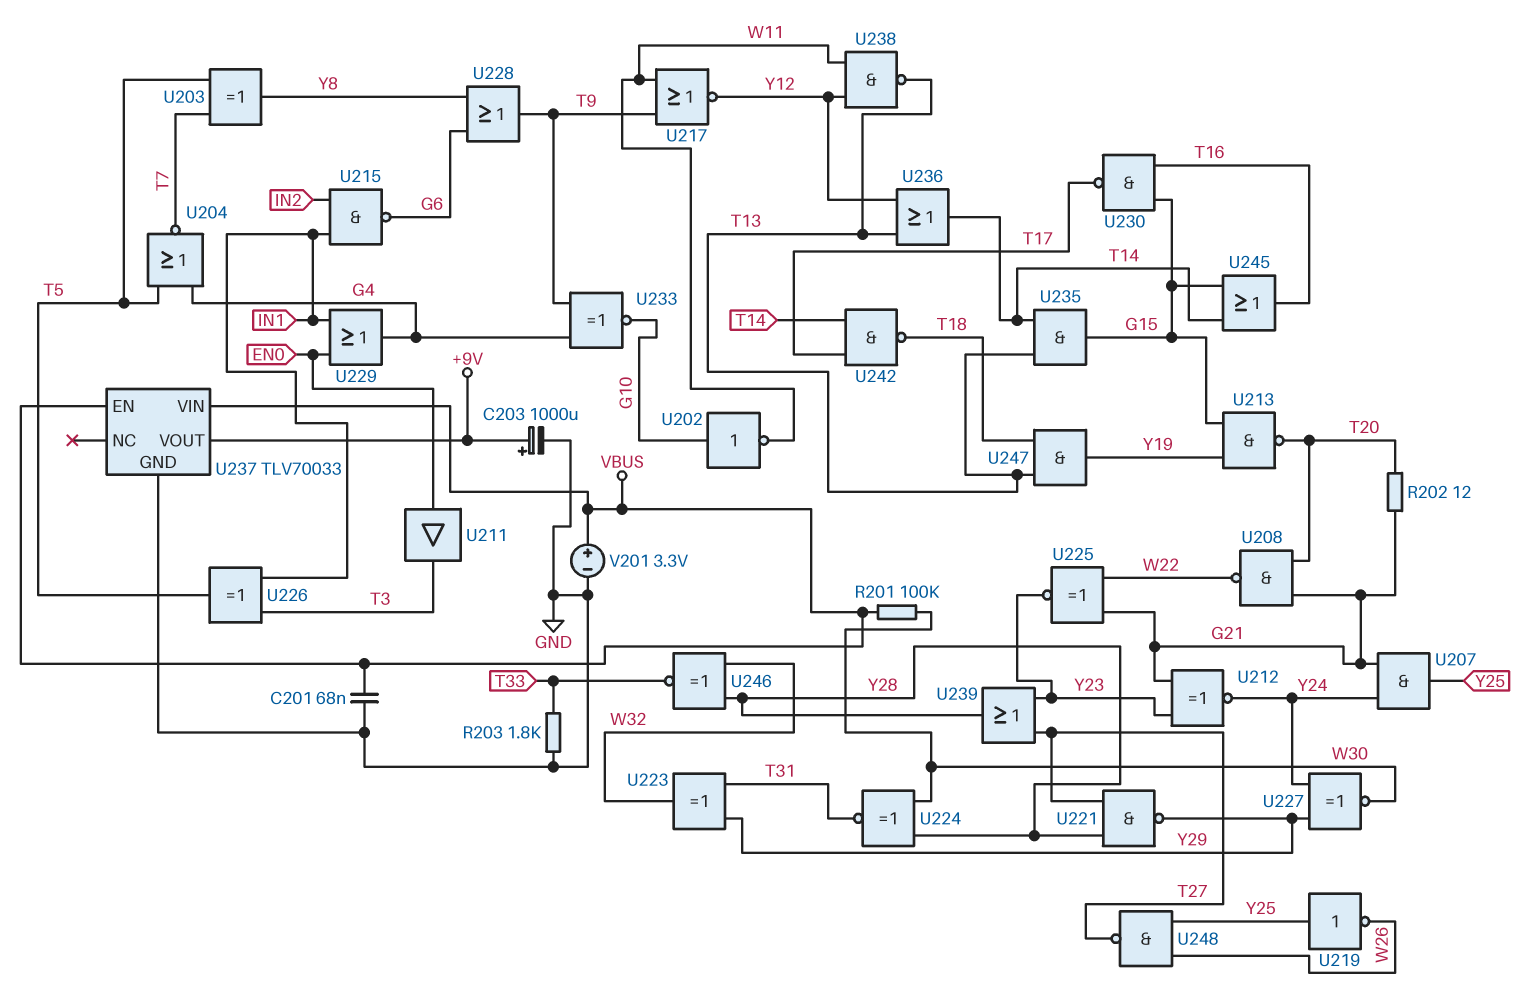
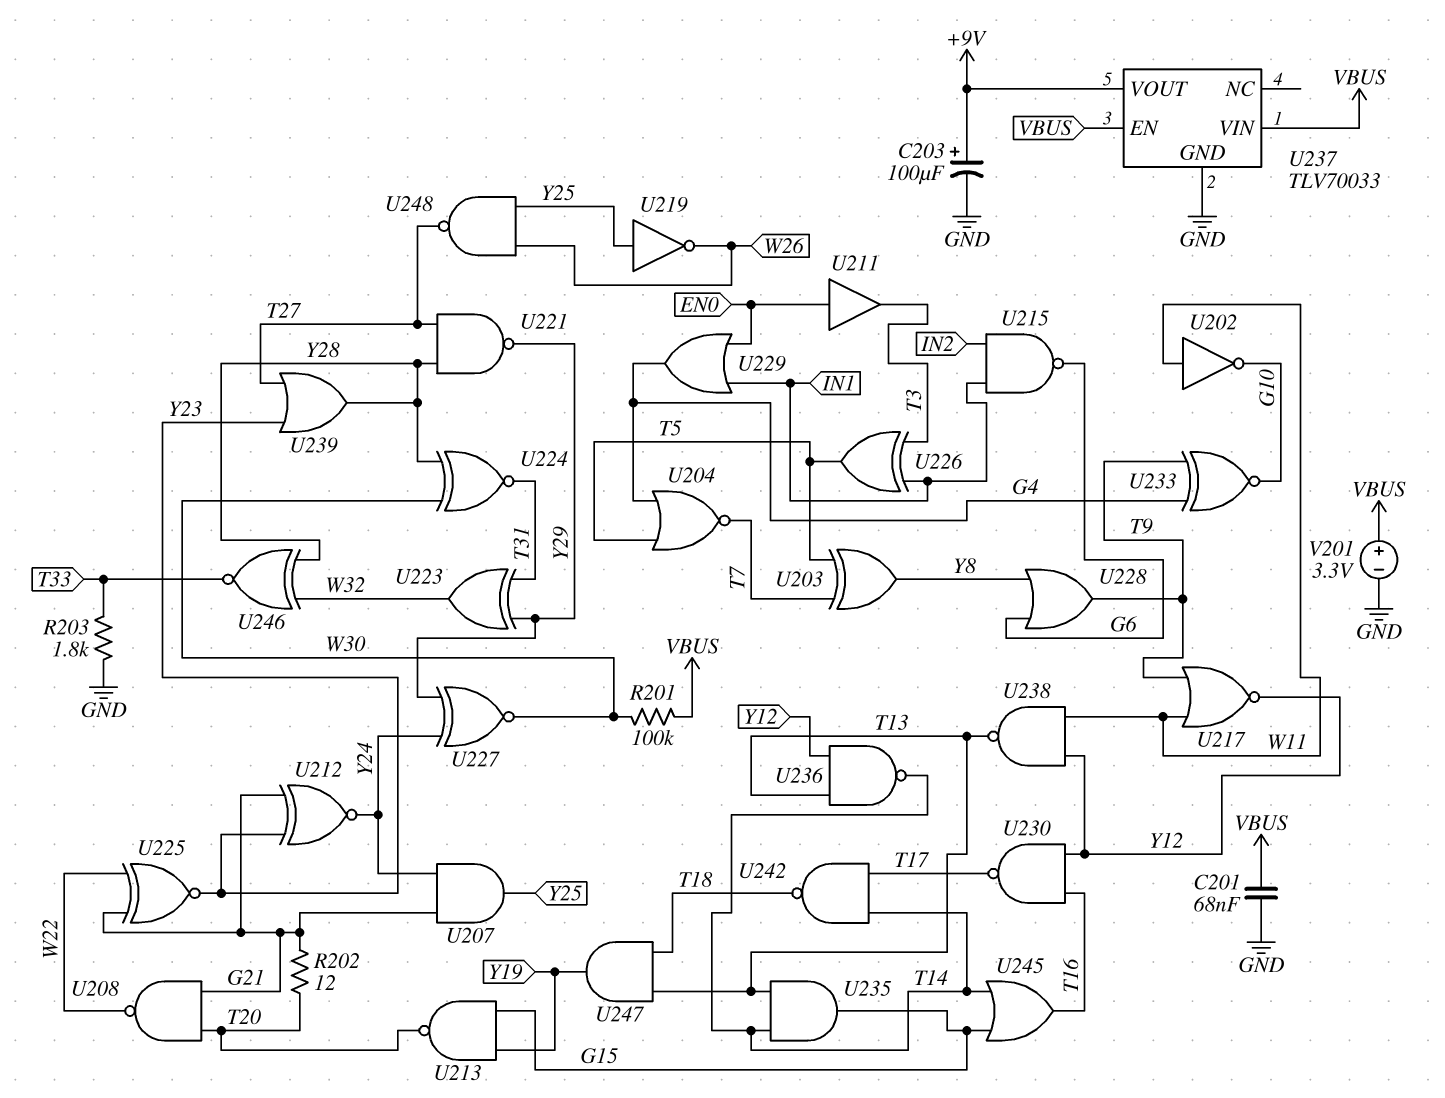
C203: 1000uF (plus +9V, minus GND) -> 100uF (plus +9V, minus GND)
U202: NOT (in G10, out W11) -> NOT (in W11, out G10)
U230: NAND (in G15, in T16, out T17) -> NAND (in T16, in Y12, out T17)
U236: OR (in T13, in Y12, out T14) -> NAND (in T13, in Y12, out T14)

